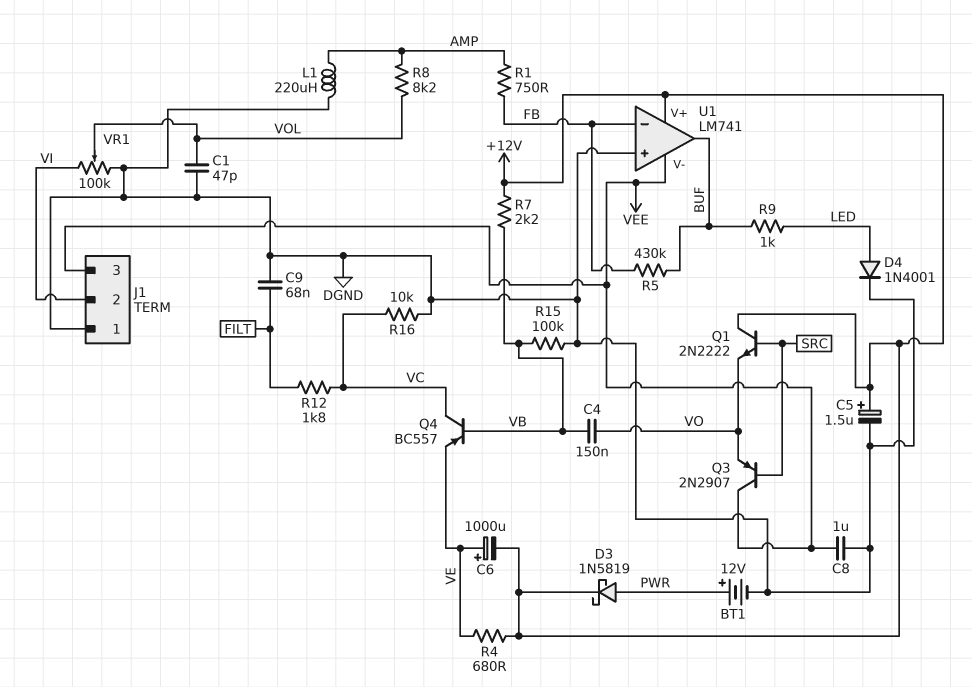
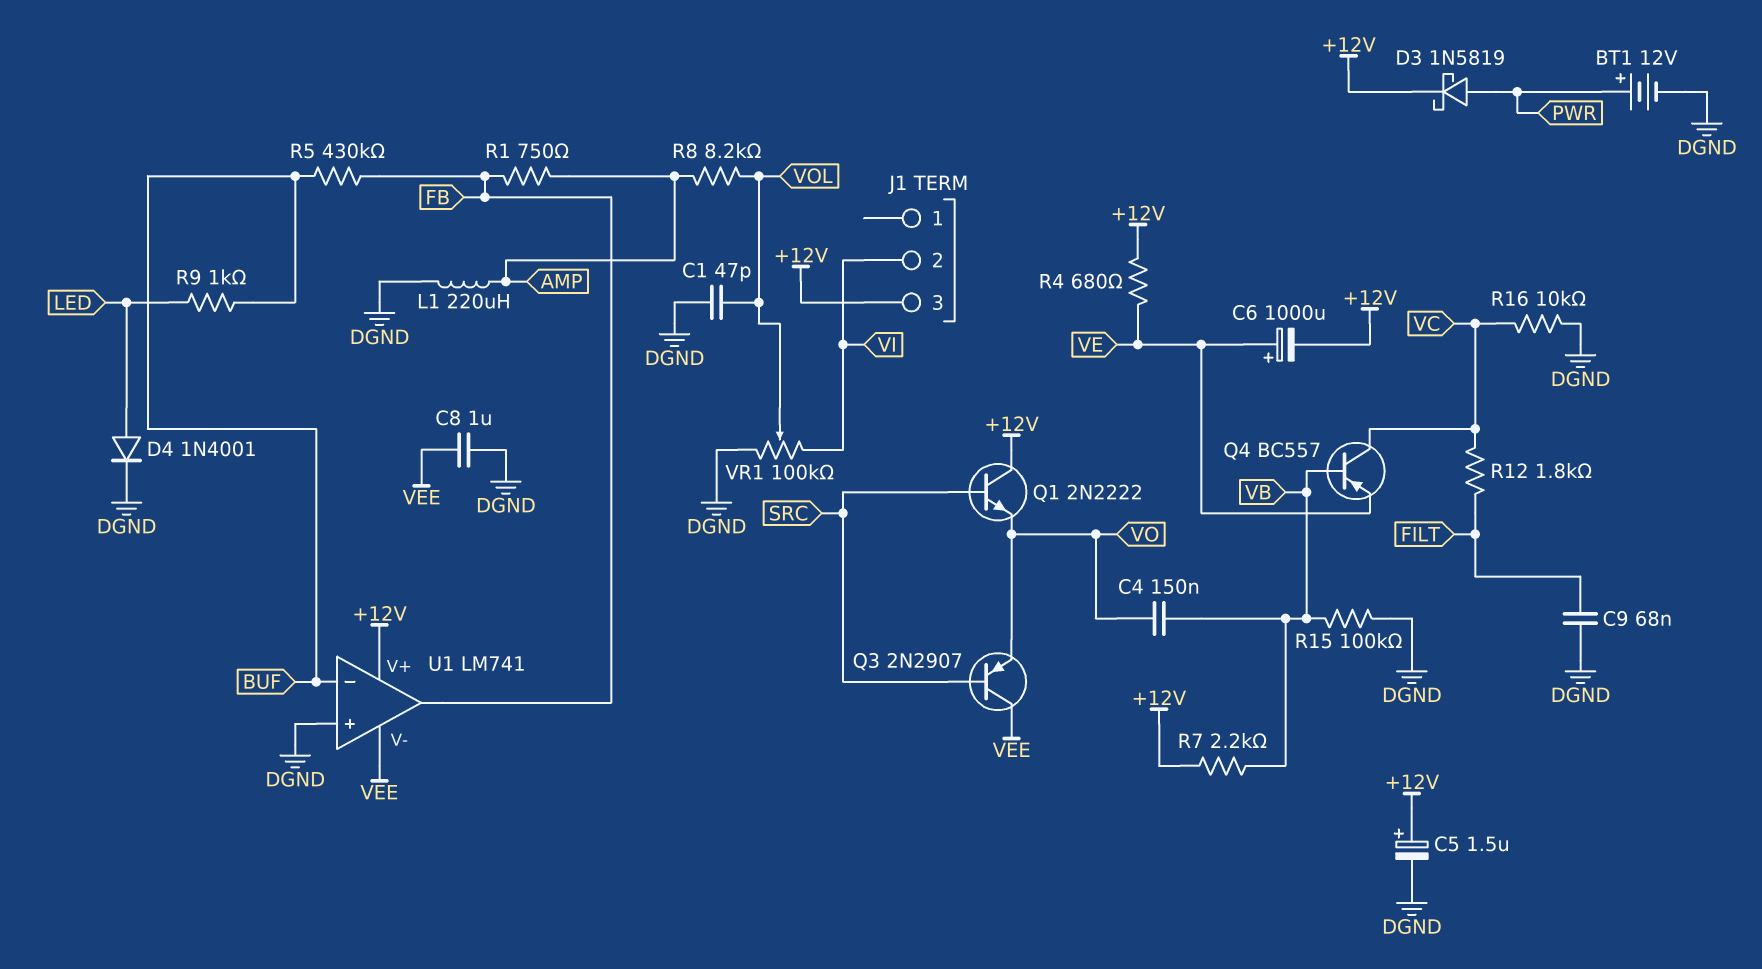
J1 pin 1: DGND -> none
J1 pin 3: VEE -> +12V
U1 pin in-: FB -> BUF
U1 pin out: BUF -> FB

